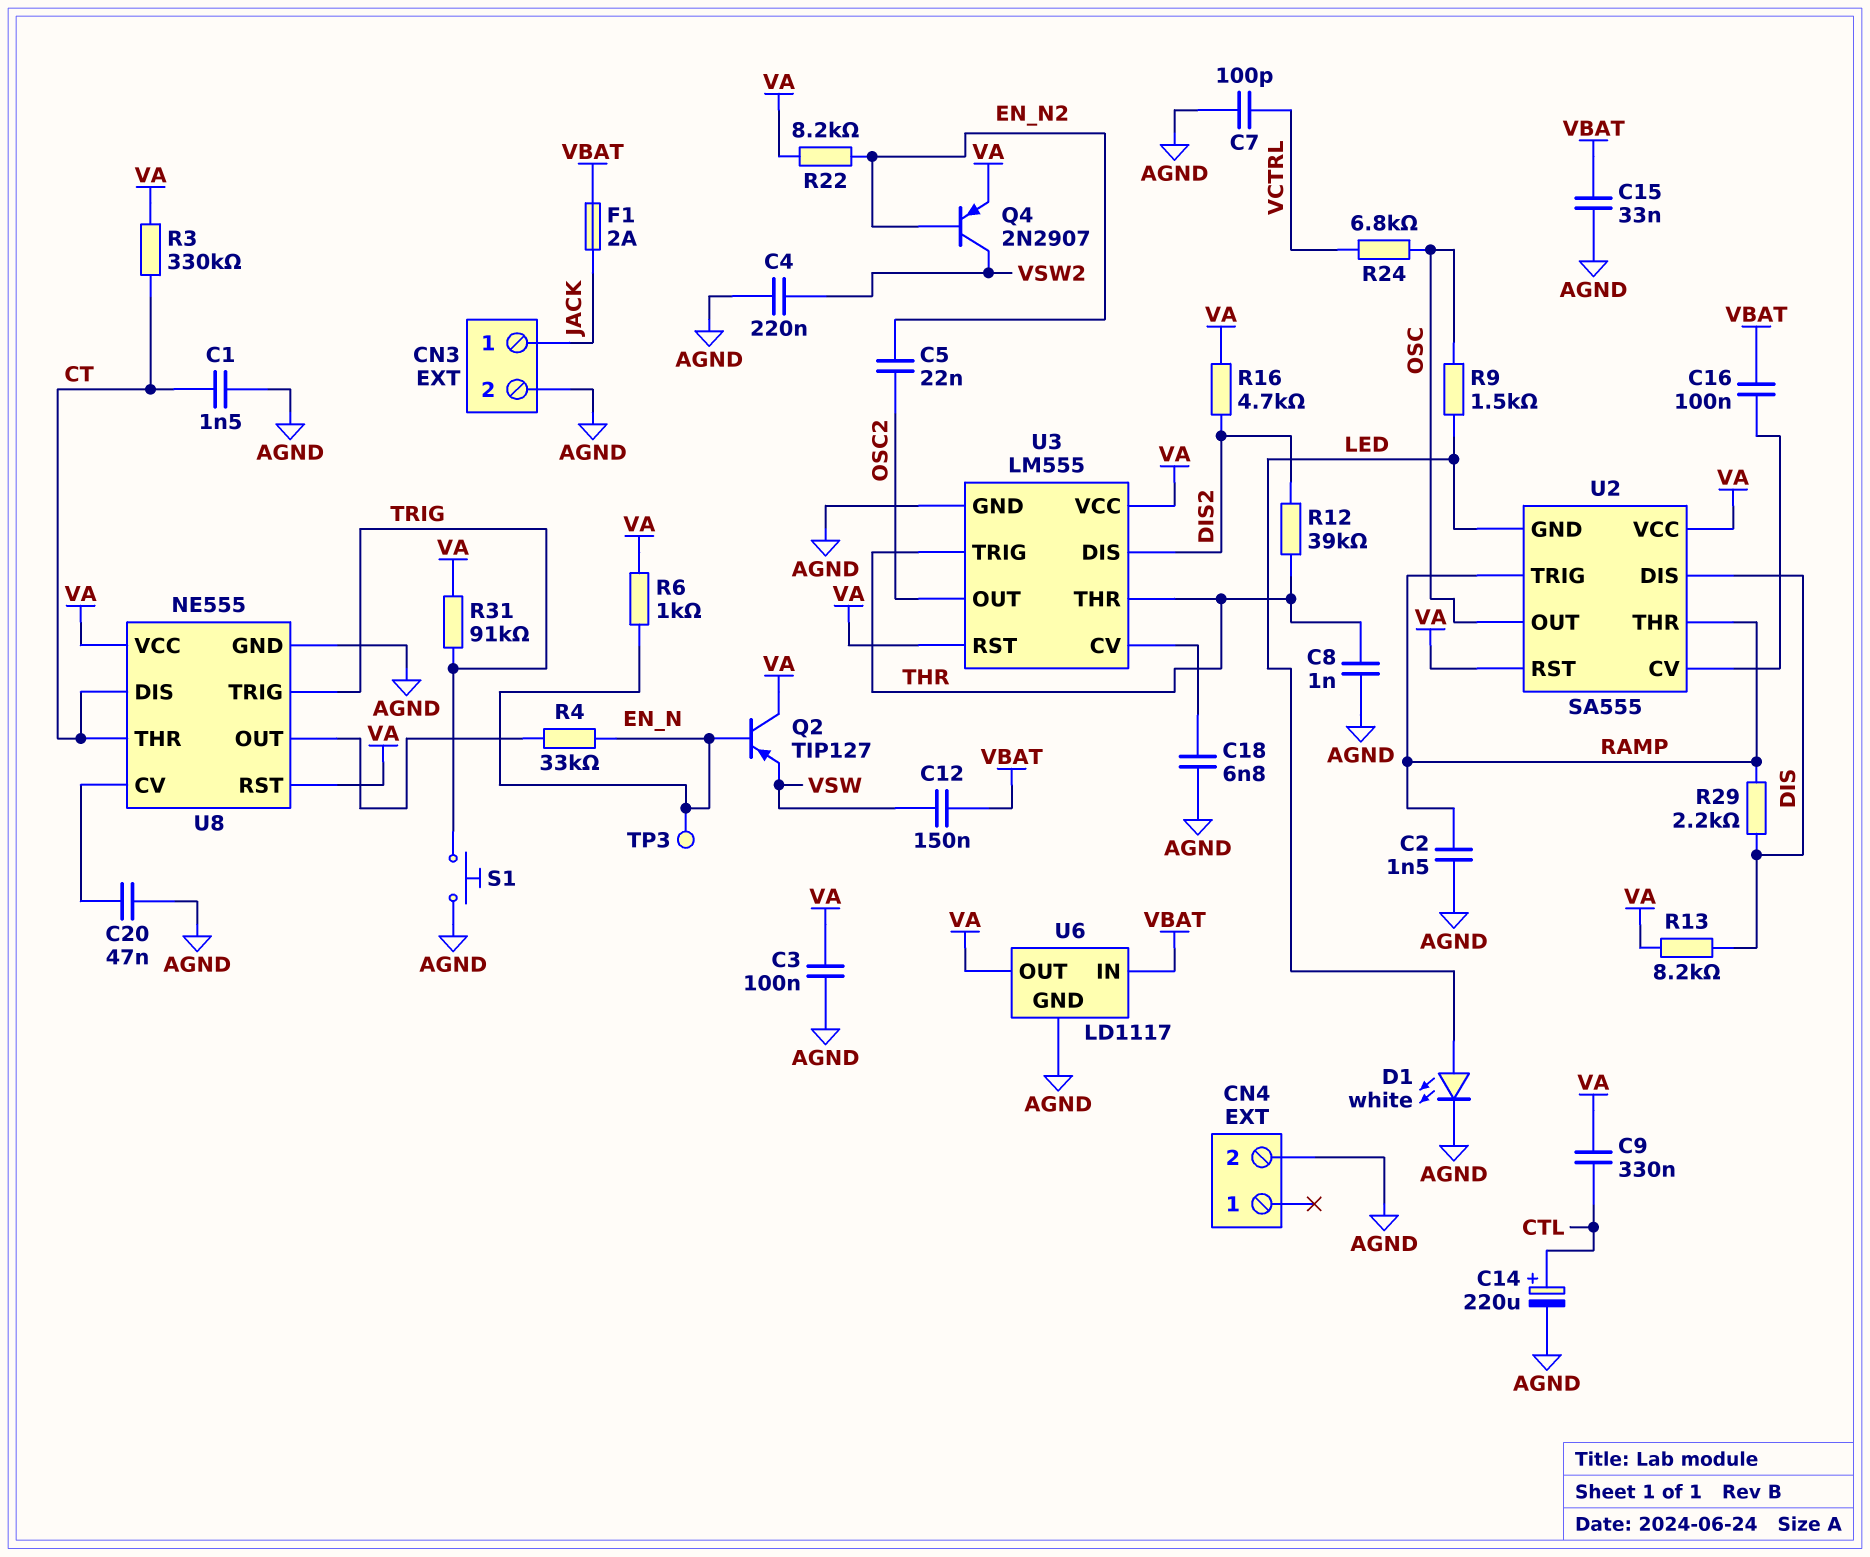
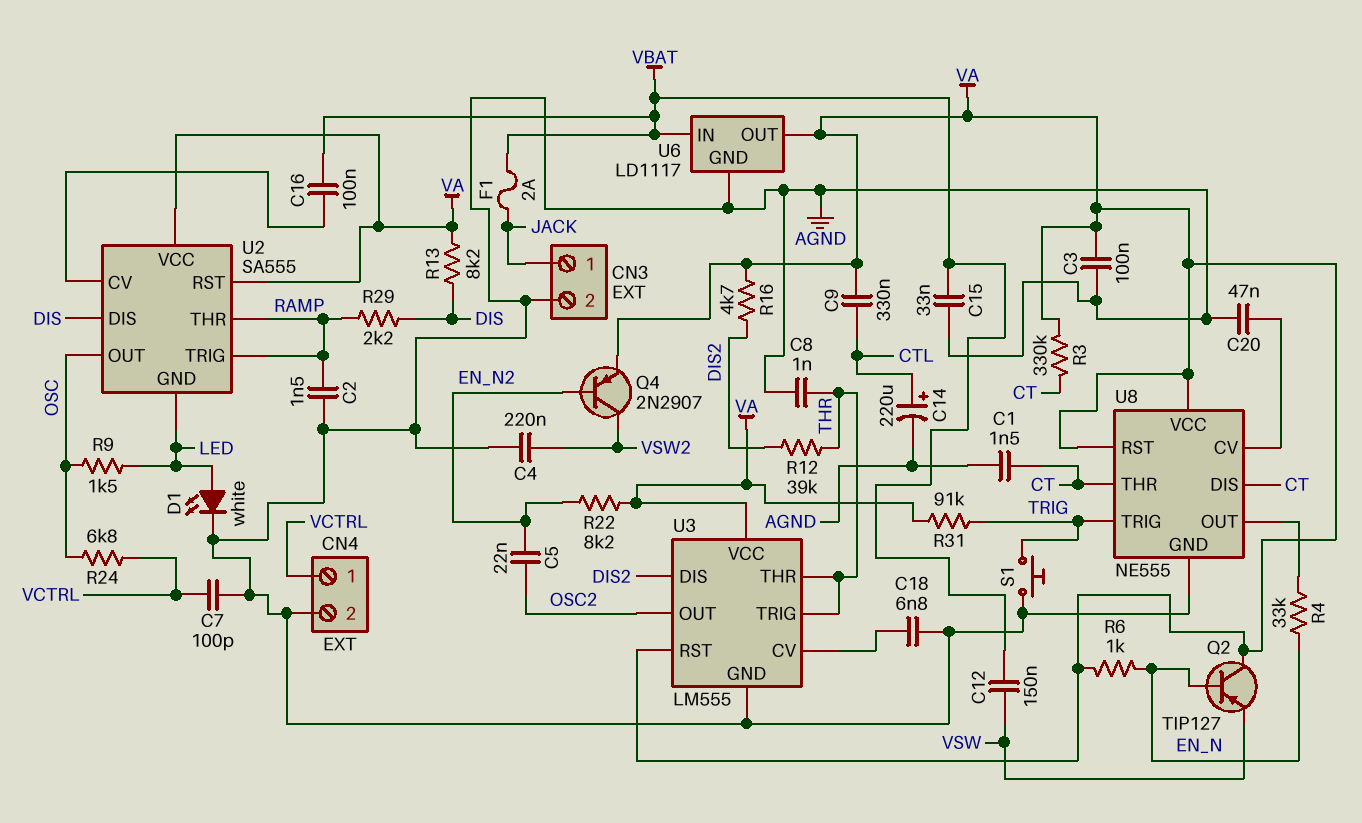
CN4 pin 1: none -> VCTRL
TP3: test point (EN_N) -> none

